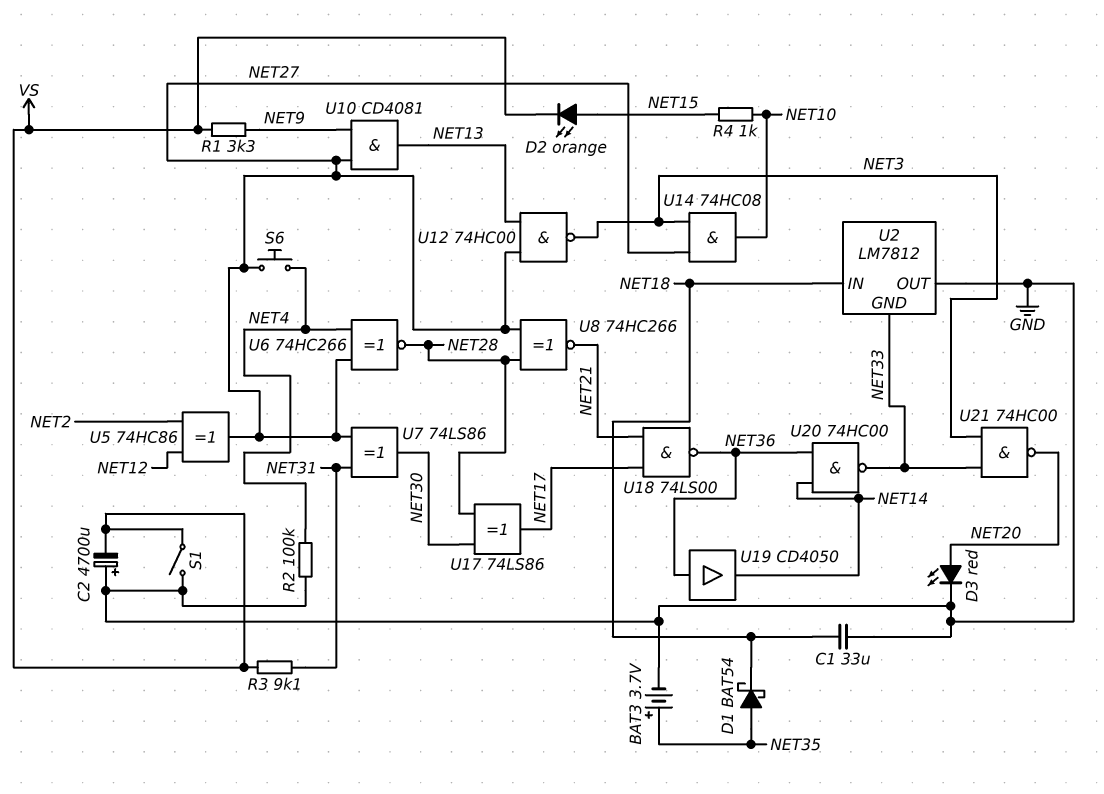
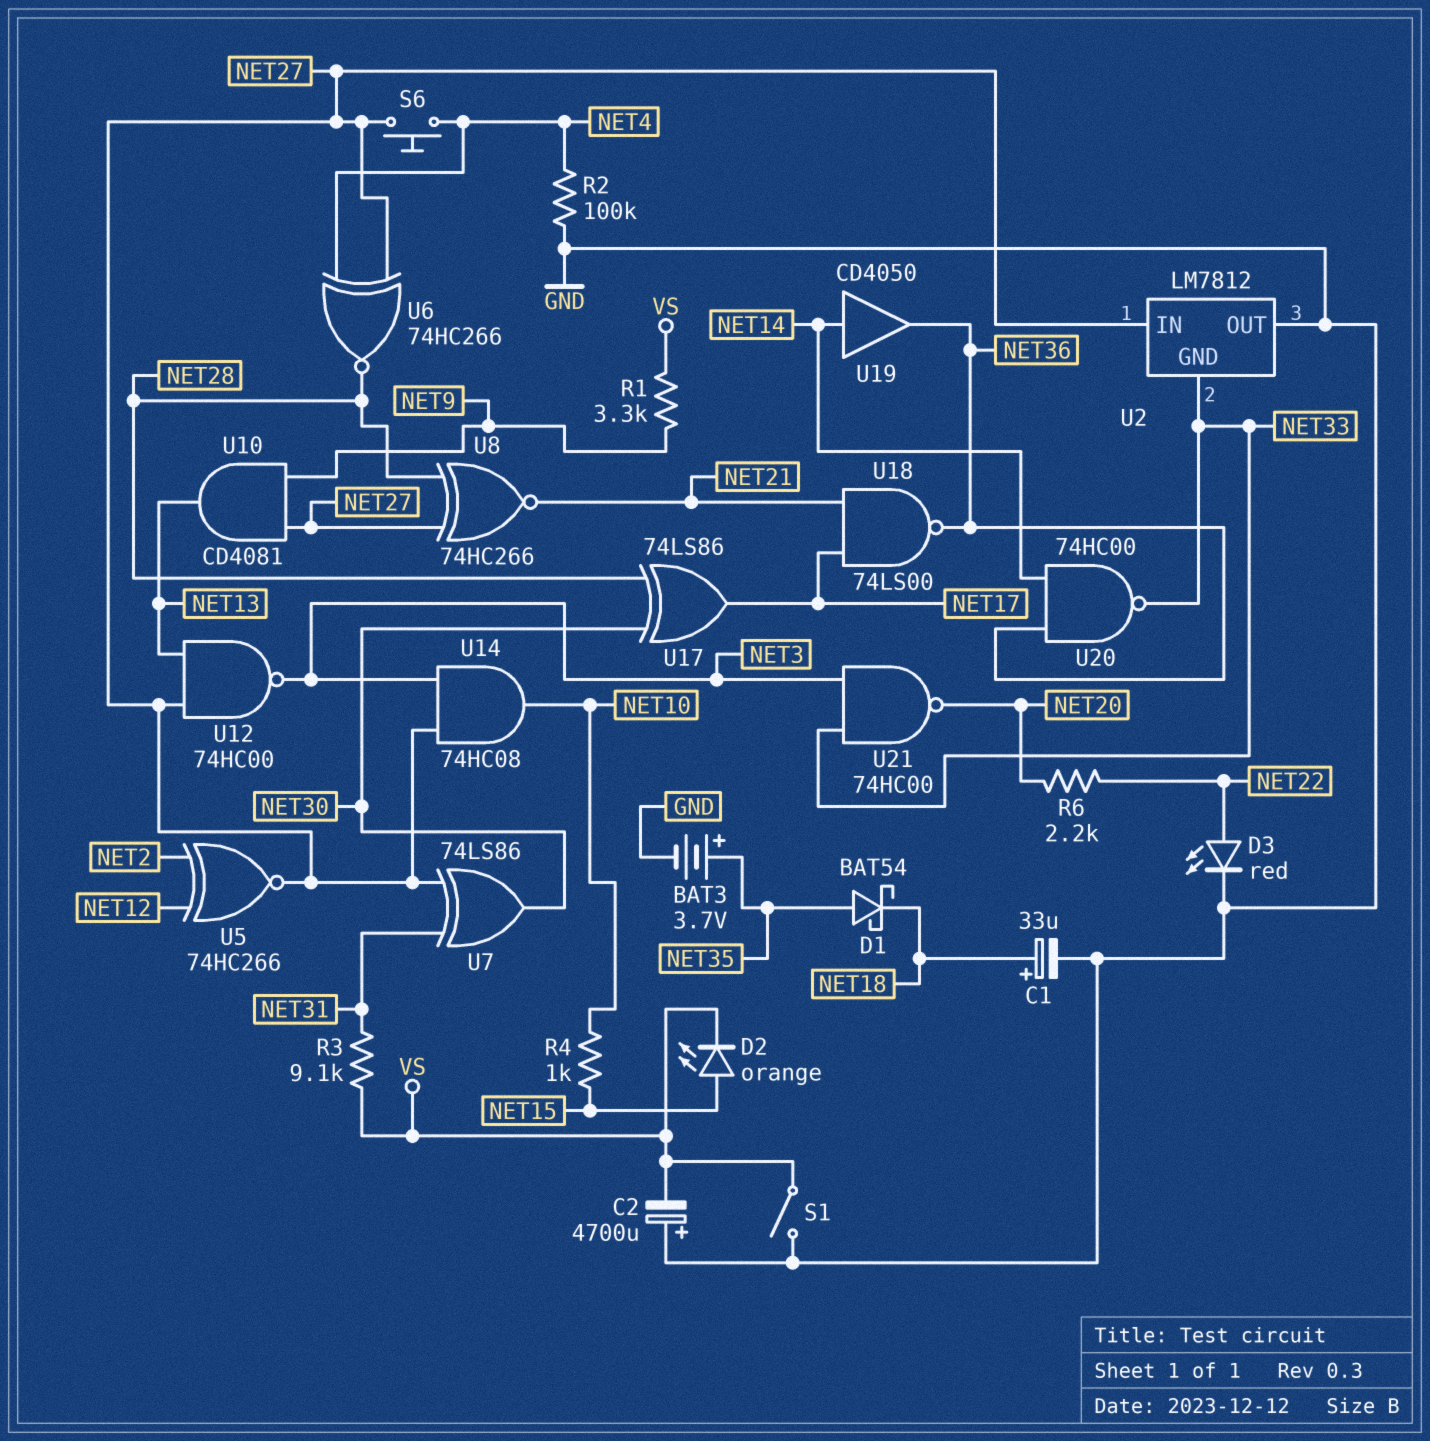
C1: 33uF (GND, NET18) -> 33uF (plus NET18, minus GND)
D3: LED red (A NET20, K GND) -> LED red (A NET22, K GND)
R6: none -> 2.2k (NET20, NET22)
U2 pin IN: NET18 -> NET27
U5: XOR 74HC86 (in NET2, in NET12, out NET27) -> XNOR 74HC266 (in NET2, in NET12, out NET27)
U19: buffer CD4050 (in NET36, out NET14) -> buffer CD4050 (in NET14, out NET36)

